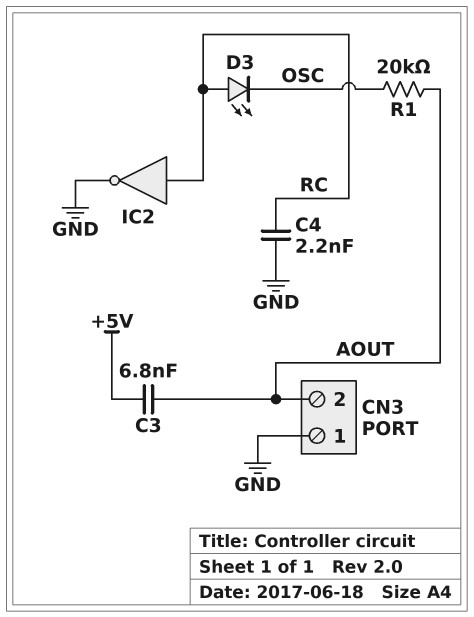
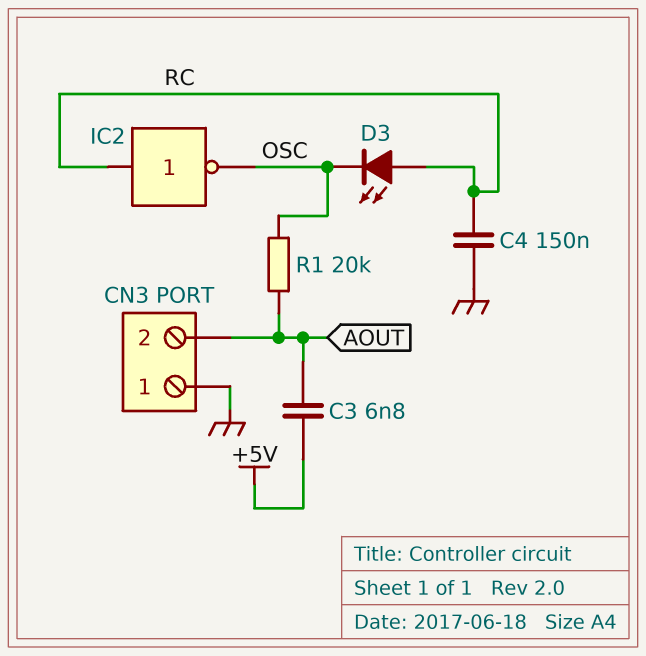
C4: 2.2nF (GND, RC) -> 150nF (GND, RC)
IC2: NOT (in RC, out GND) -> NOT (in RC, out OSC)

